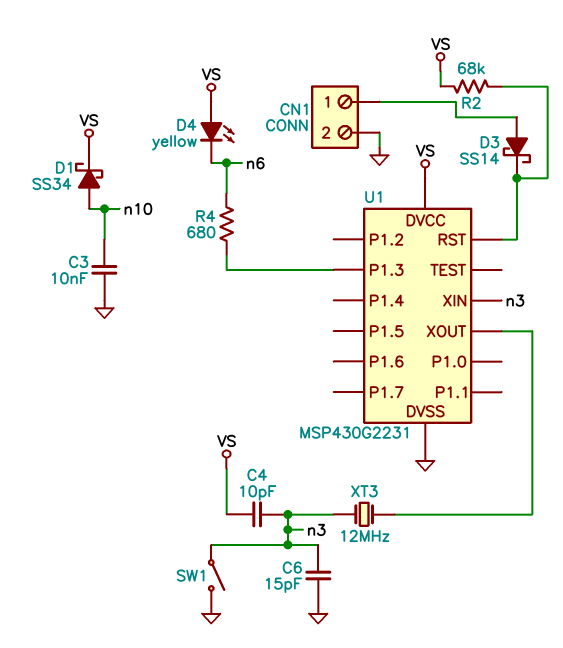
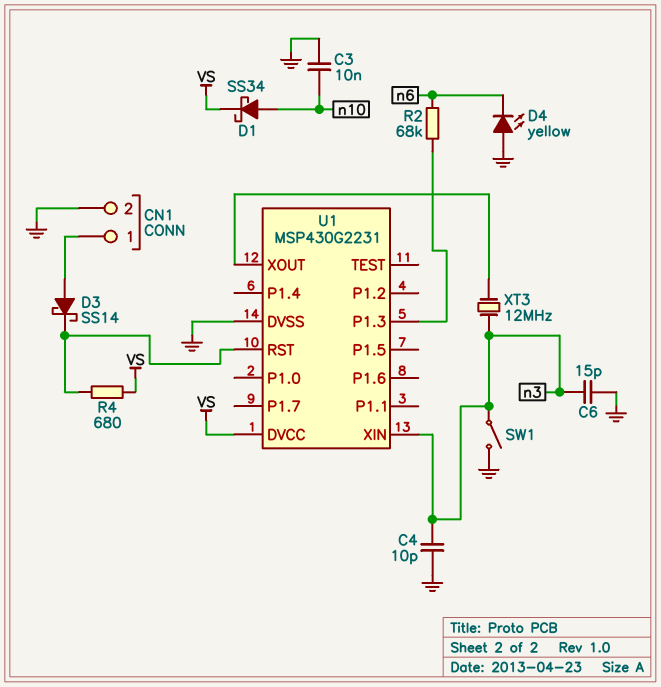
C4: 10pF (VS, n3) -> 10pF (GND, n3)
D4: LED yellow (A VS, K n6) -> LED yellow (A GND, K n6)
R2: 68k (U1/RST, VS) -> 68k (U1/P1.3, n6)
R4: 680 (U1/P1.3, n6) -> 680 (U1/RST, VS)

